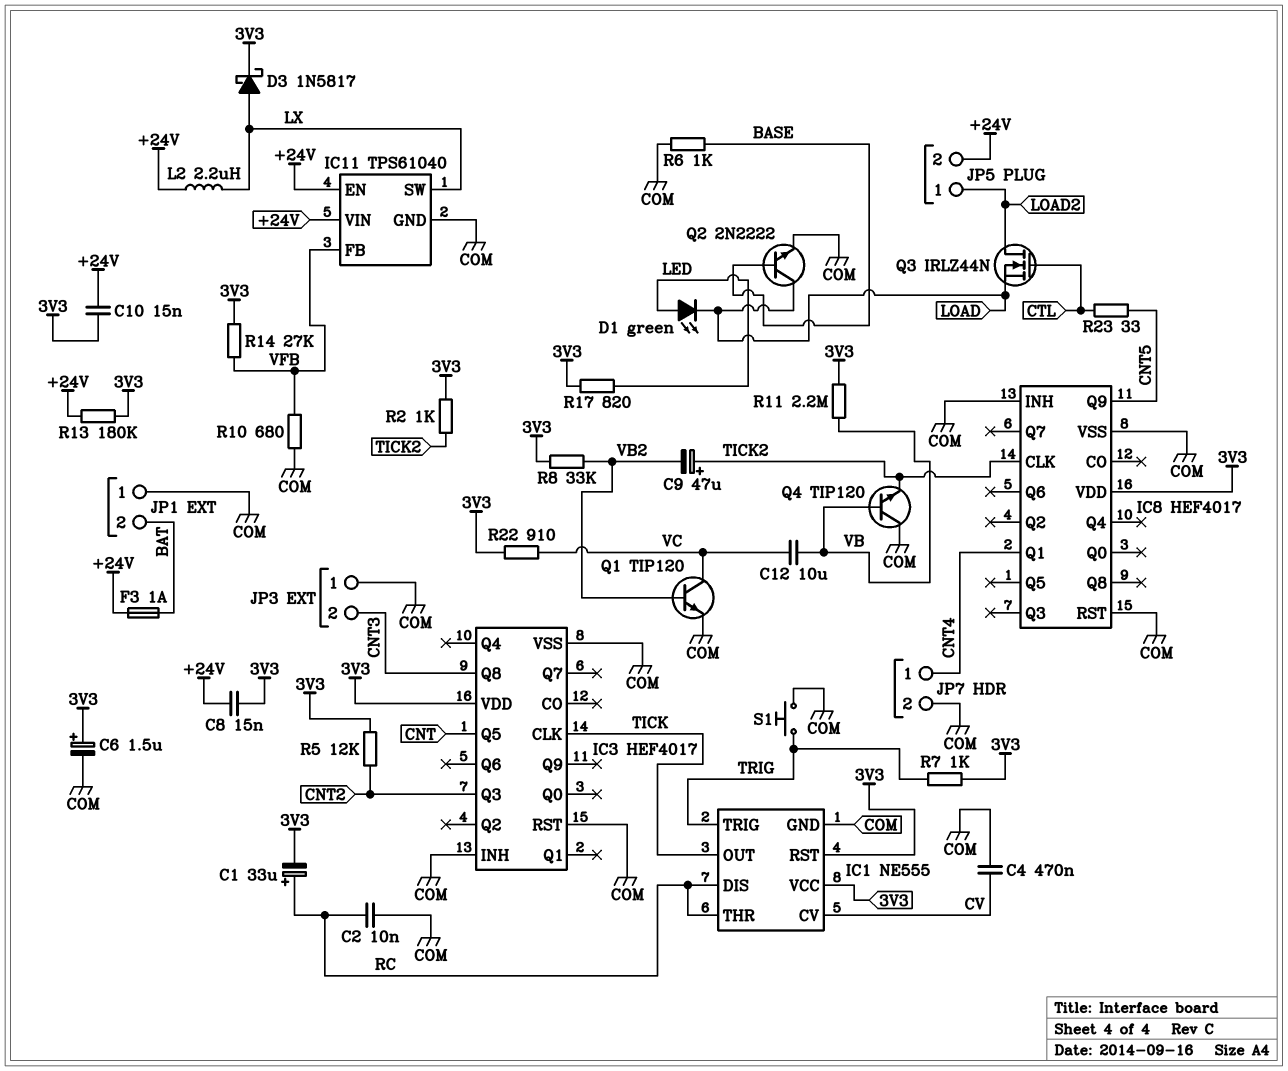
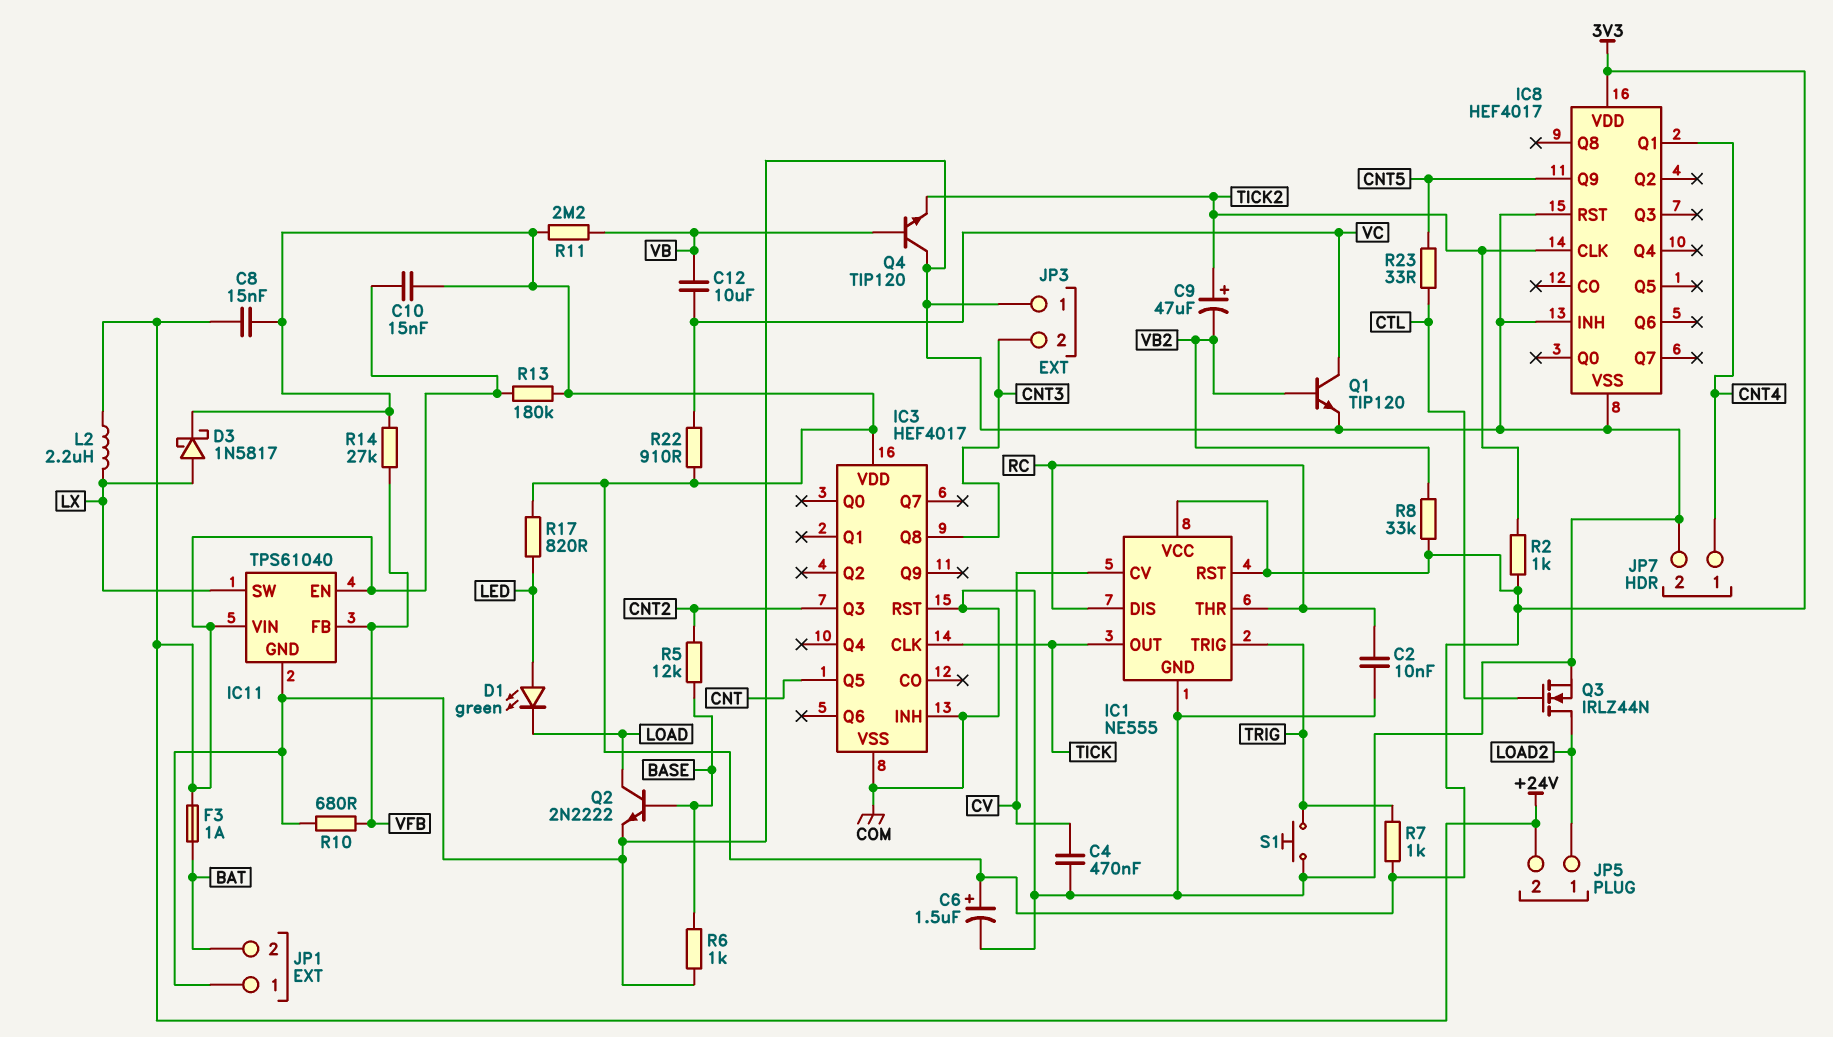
C1: 33uF (plus RC, minus 3V3) -> none
Q3: NMOS IRLZ44N (G CTL, D LOAD2, S LOAD) -> NMOS IRLZ44N (G CTL, D LOAD2, S COM)
R5: 12k (3V3, CNT2) -> 12k (BASE, CNT2)

